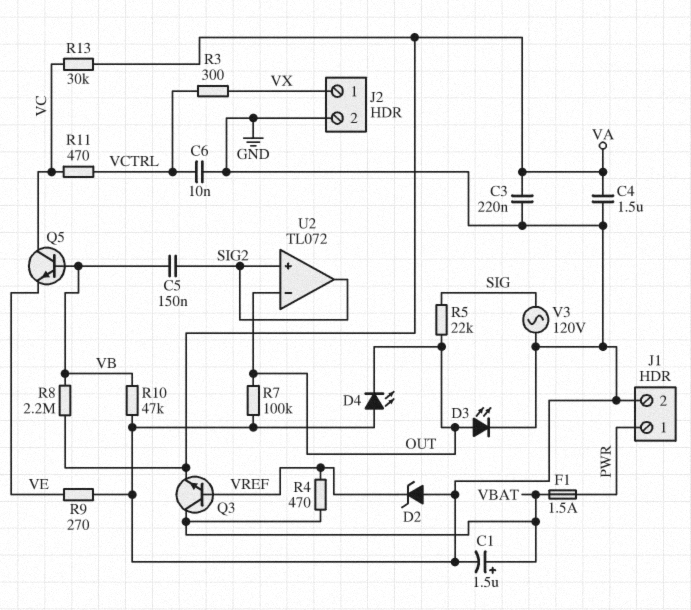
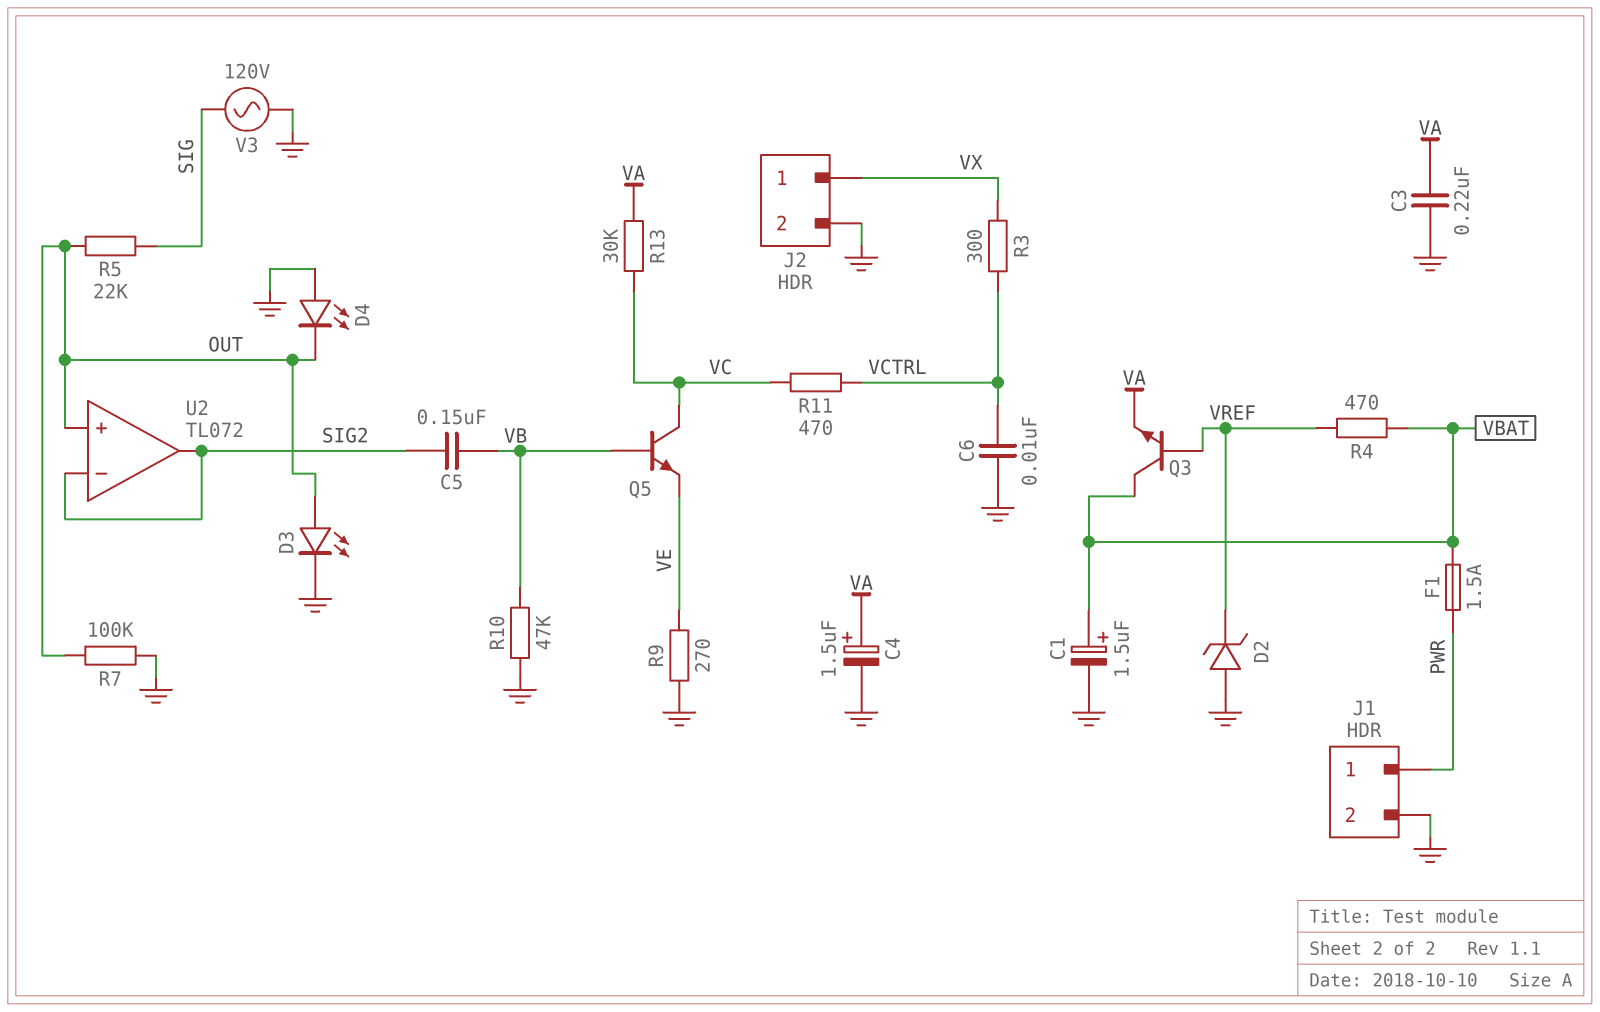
C4: 1.5uF (GND, VA) -> 1.5uF (plus VA, minus GND)
R8: 2.2M (VA, VB) -> none
U2 pin in+: SIG2 -> OUT
U2 pin in-: OUT -> SIG2

